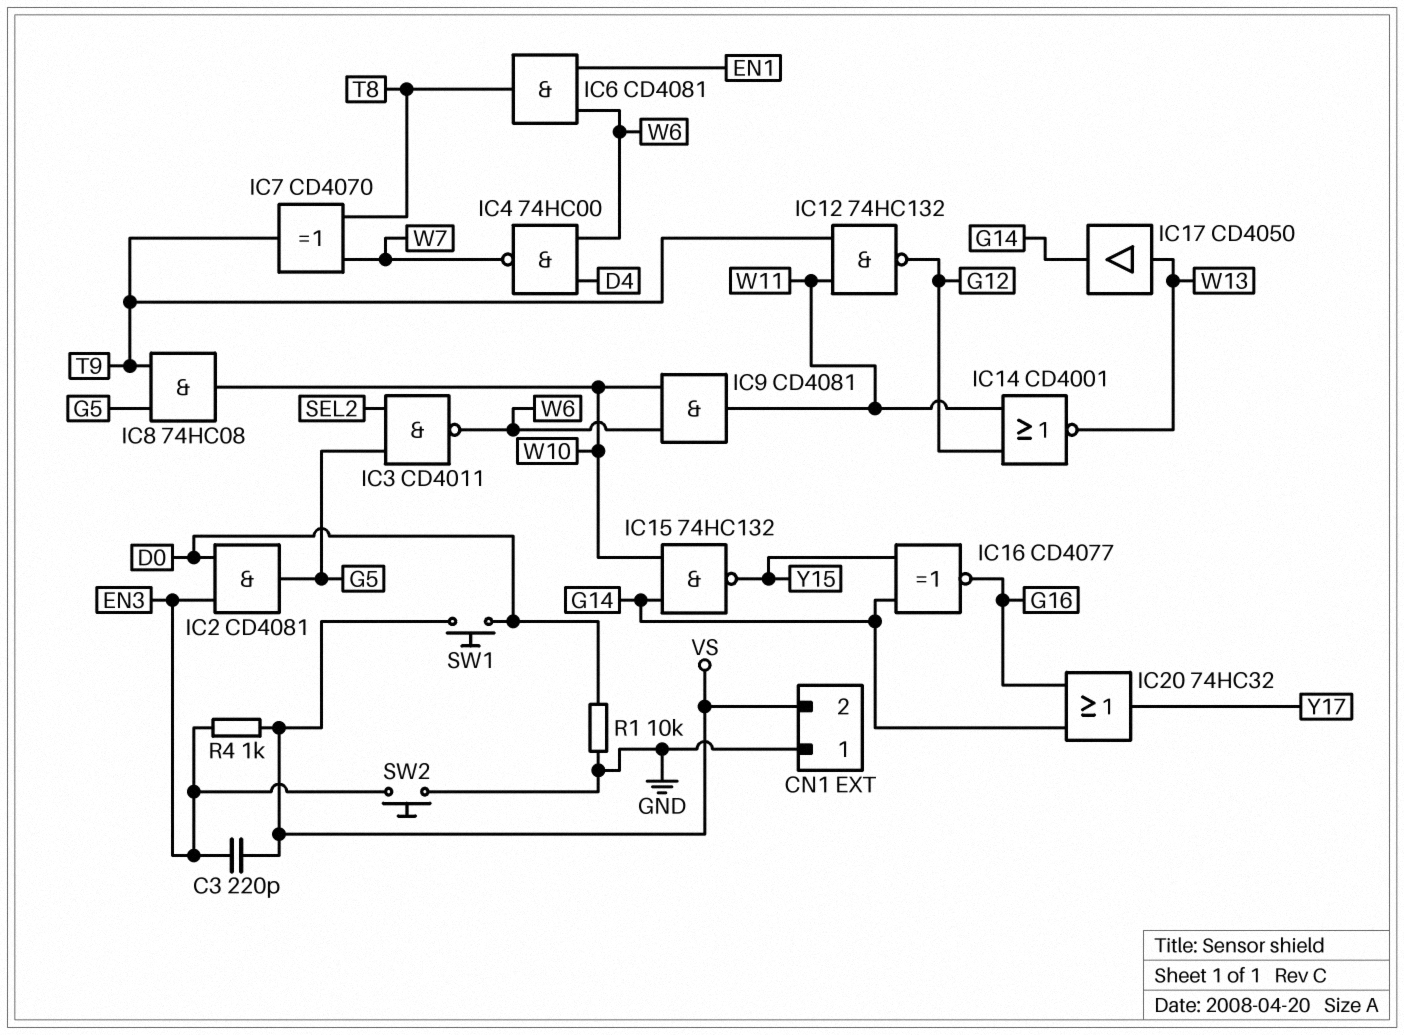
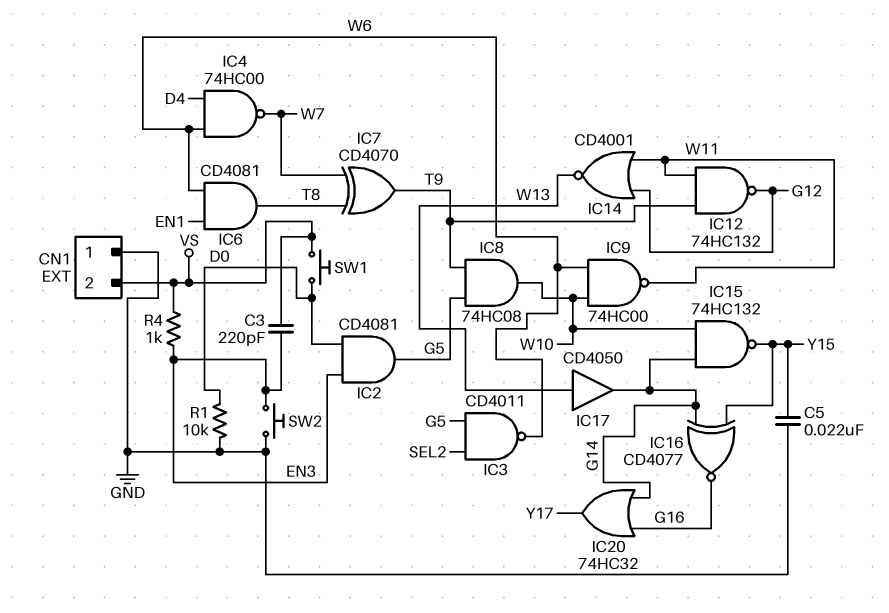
C5: none -> 22nF (GND, Y15)
IC9: AND CD4081 (in W6, in W10, out W11) -> NAND 74HC00 (in W6, in W10, out W11)

